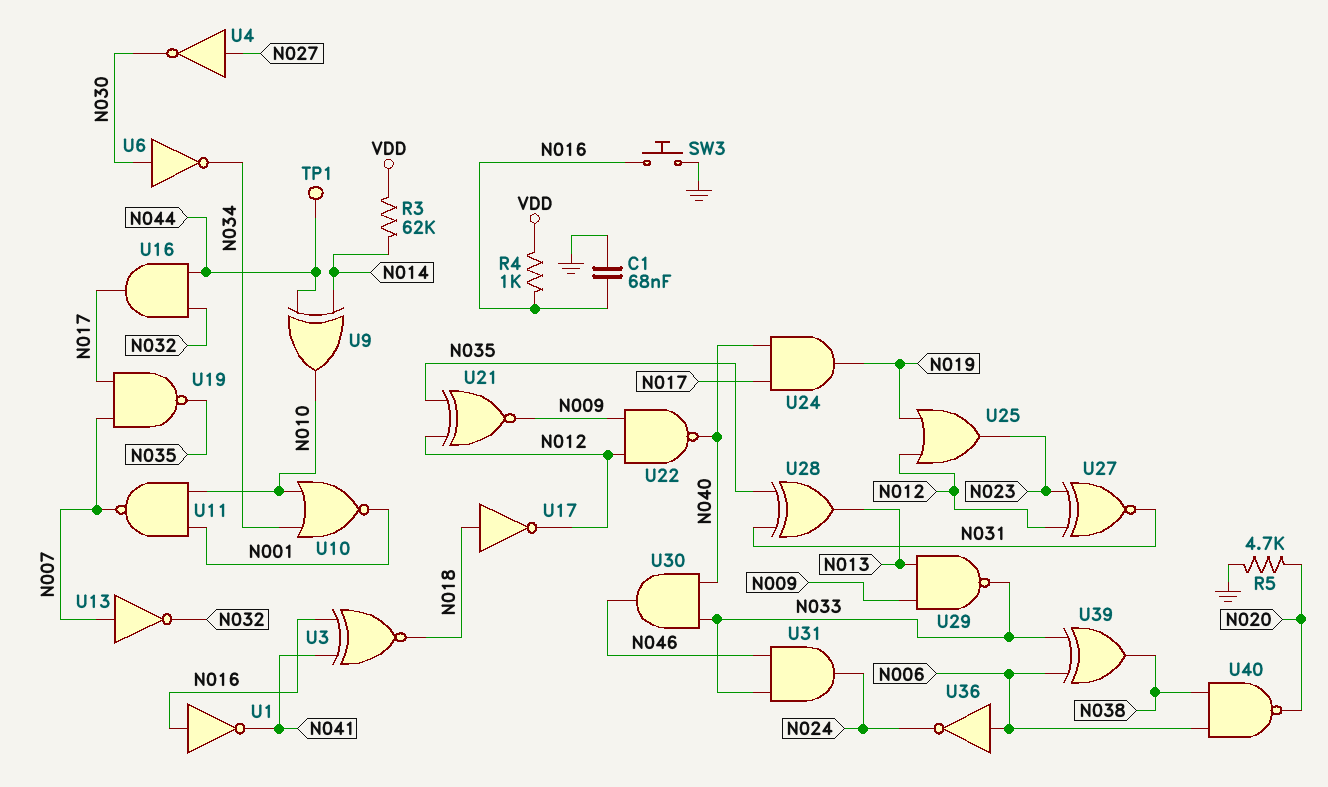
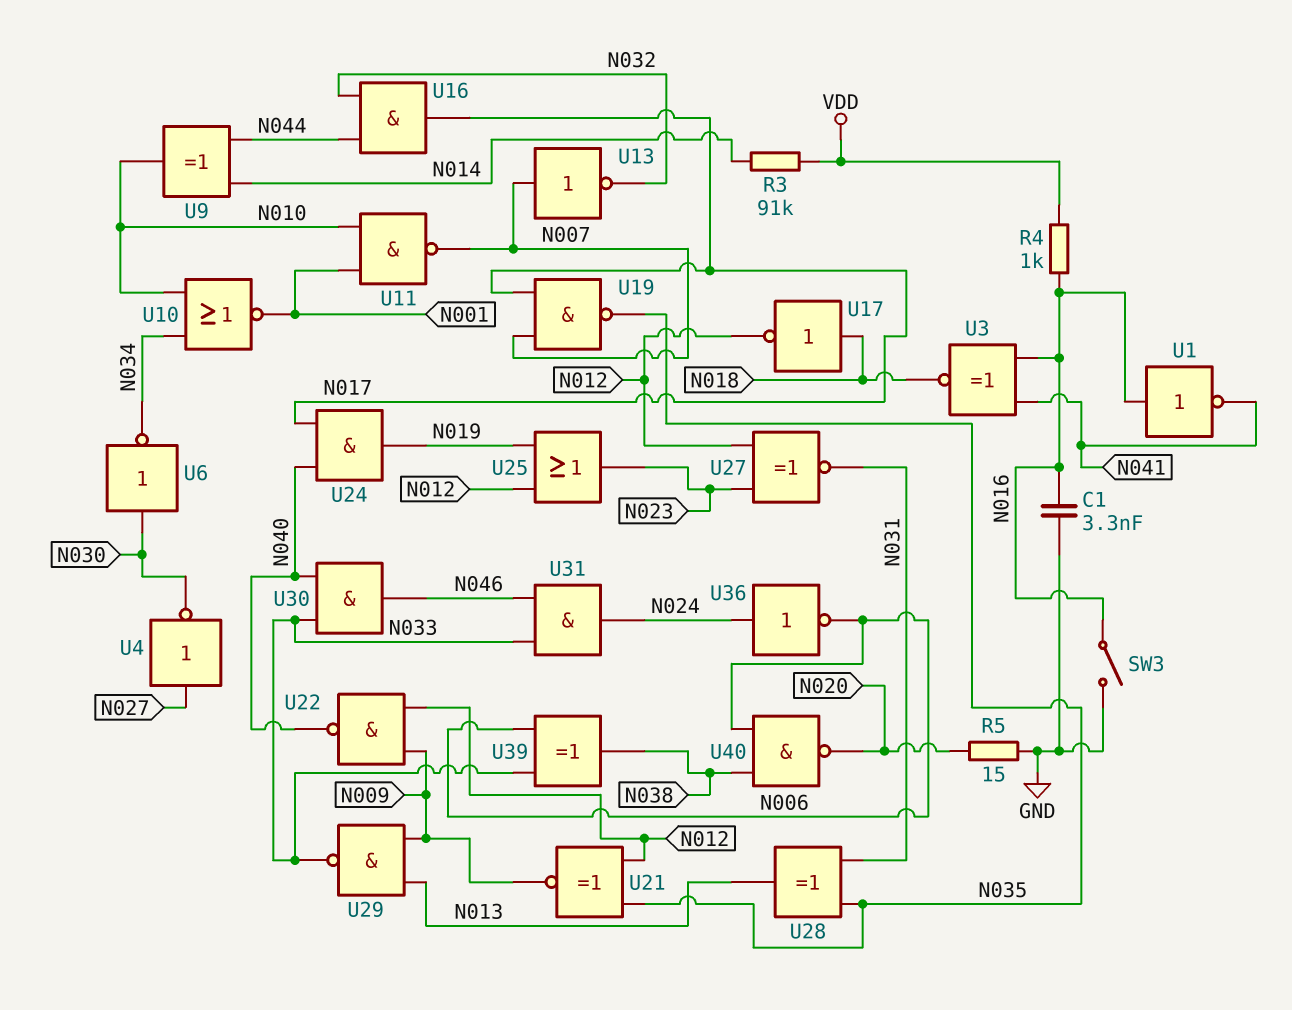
C1: 68nF (GND, N016) -> 3.3nF (GND, N016)
R3: 62k (N014, VDD) -> 91k (N014, VDD)
R5: 4.7k (GND, N020) -> 15 (GND, N020)
SW3: button (GND, N016) -> switch (GND, N016)
TP1: test point (N044) -> none
U36: NOT (in N006, out N024) -> NOT (in N024, out N006)

